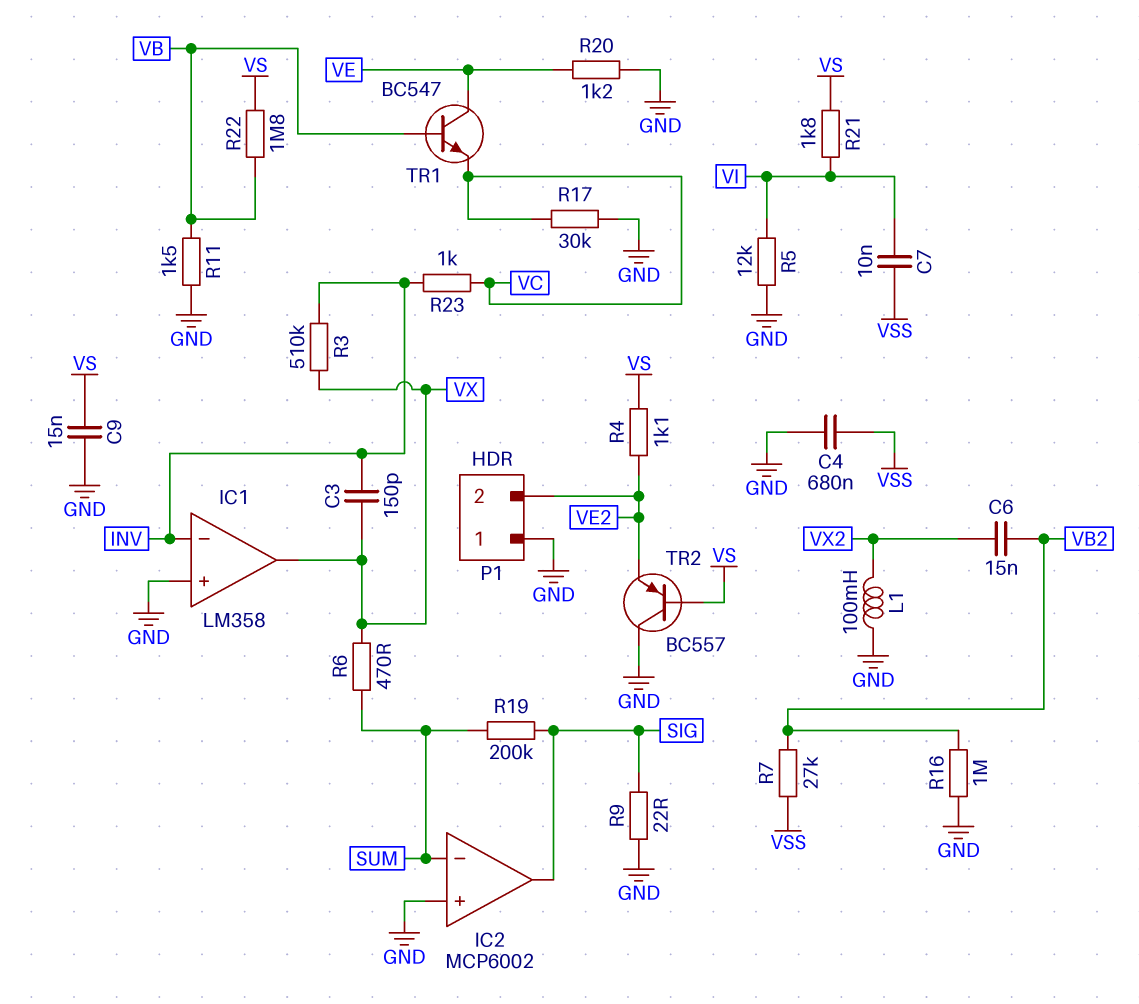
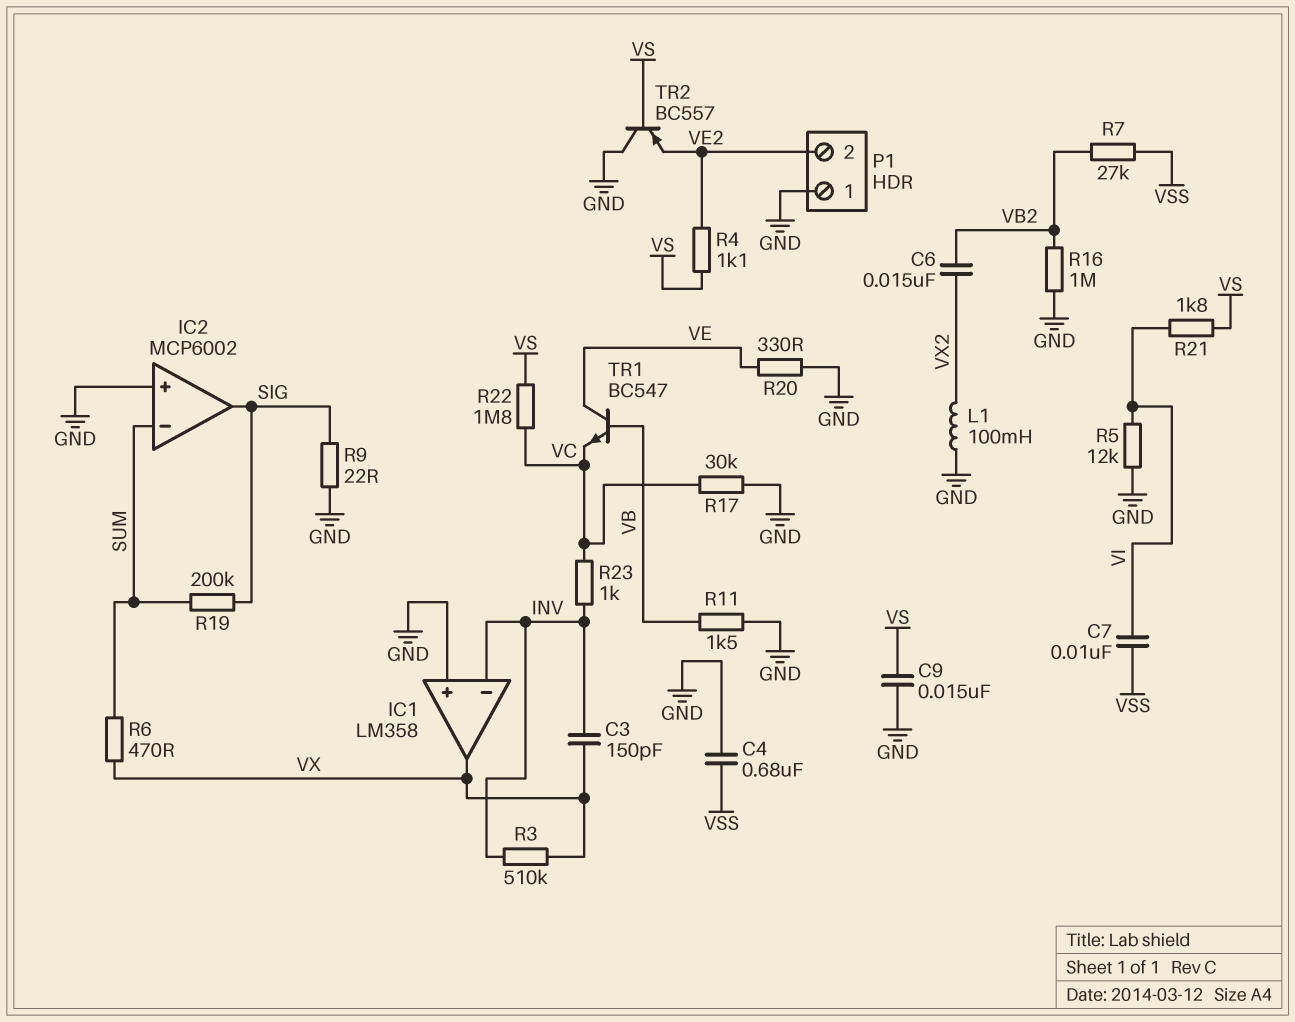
R20: 1.2k (GND, VE) -> 330 (GND, VE)
R22: 1.8M (VB, VS) -> 1.8M (VC, VS)

